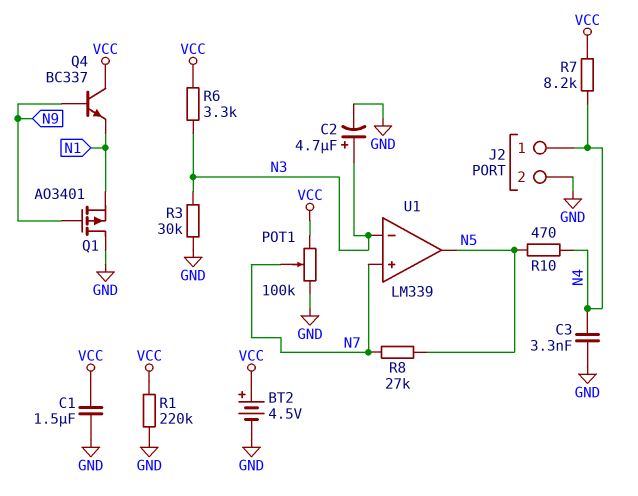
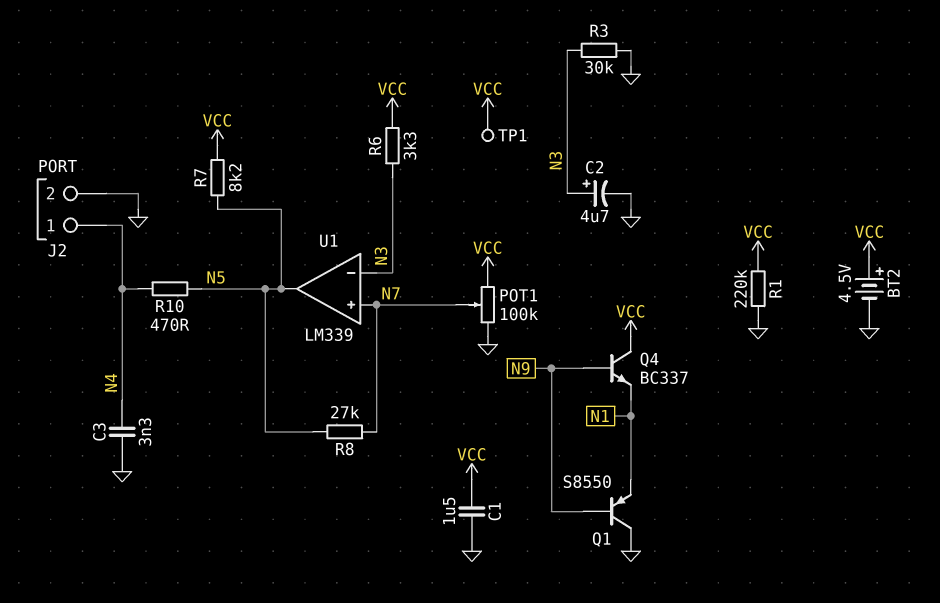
Q1: PMOS AO3401 (G N9, D GND, S N1) -> PNP S8550 (B N9, C GND, E N1)
R7: 8.2k (N4, VCC) -> 8.2k (N5, VCC)
TP1: none -> test point (VCC)

